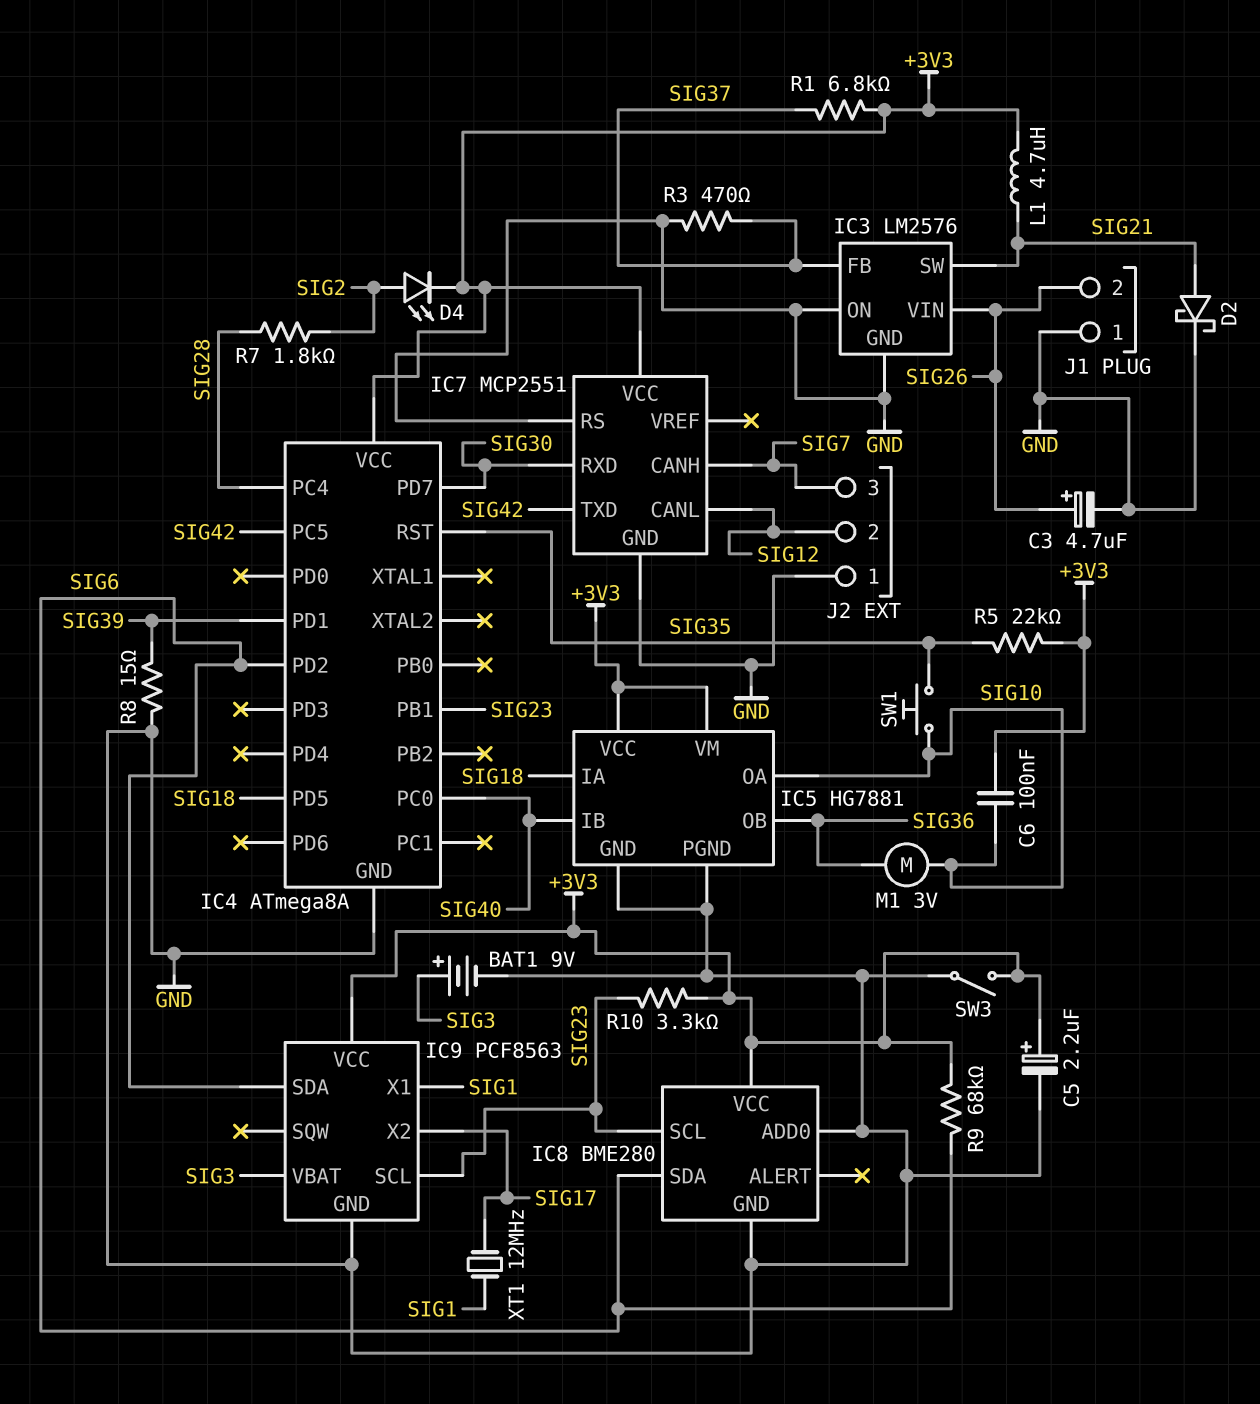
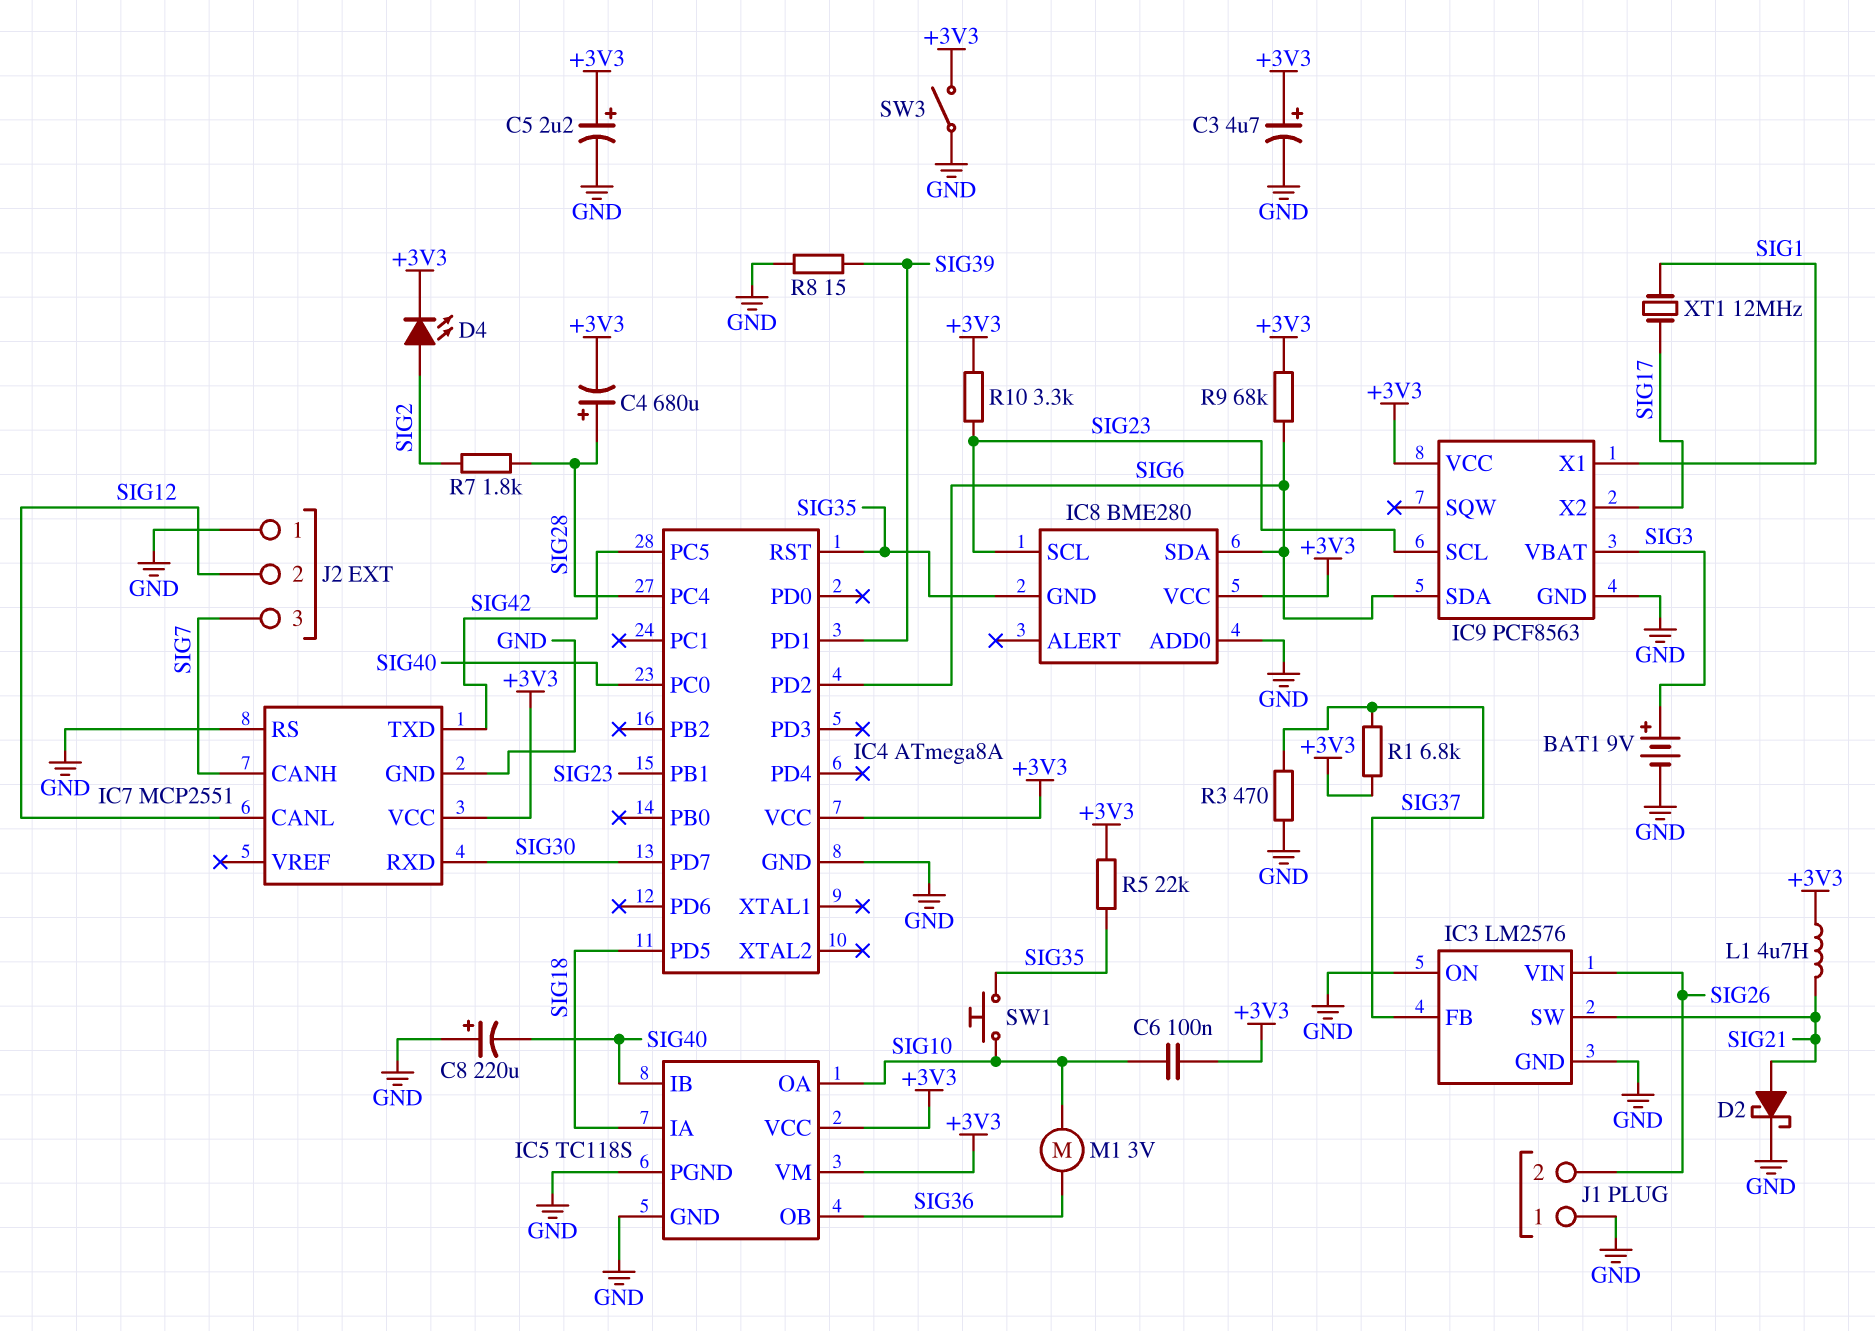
C3: 4.7uF (plus SIG26, minus GND) -> 4.7uF (plus +3V3, minus GND)
C4: none -> 680uF (plus SIG28, minus +3V3)
C8: none -> 220uF (plus GND, minus SIG40)
IC5: HG7881 -> TC118S
IC8 pin GND: GND -> SIG35

